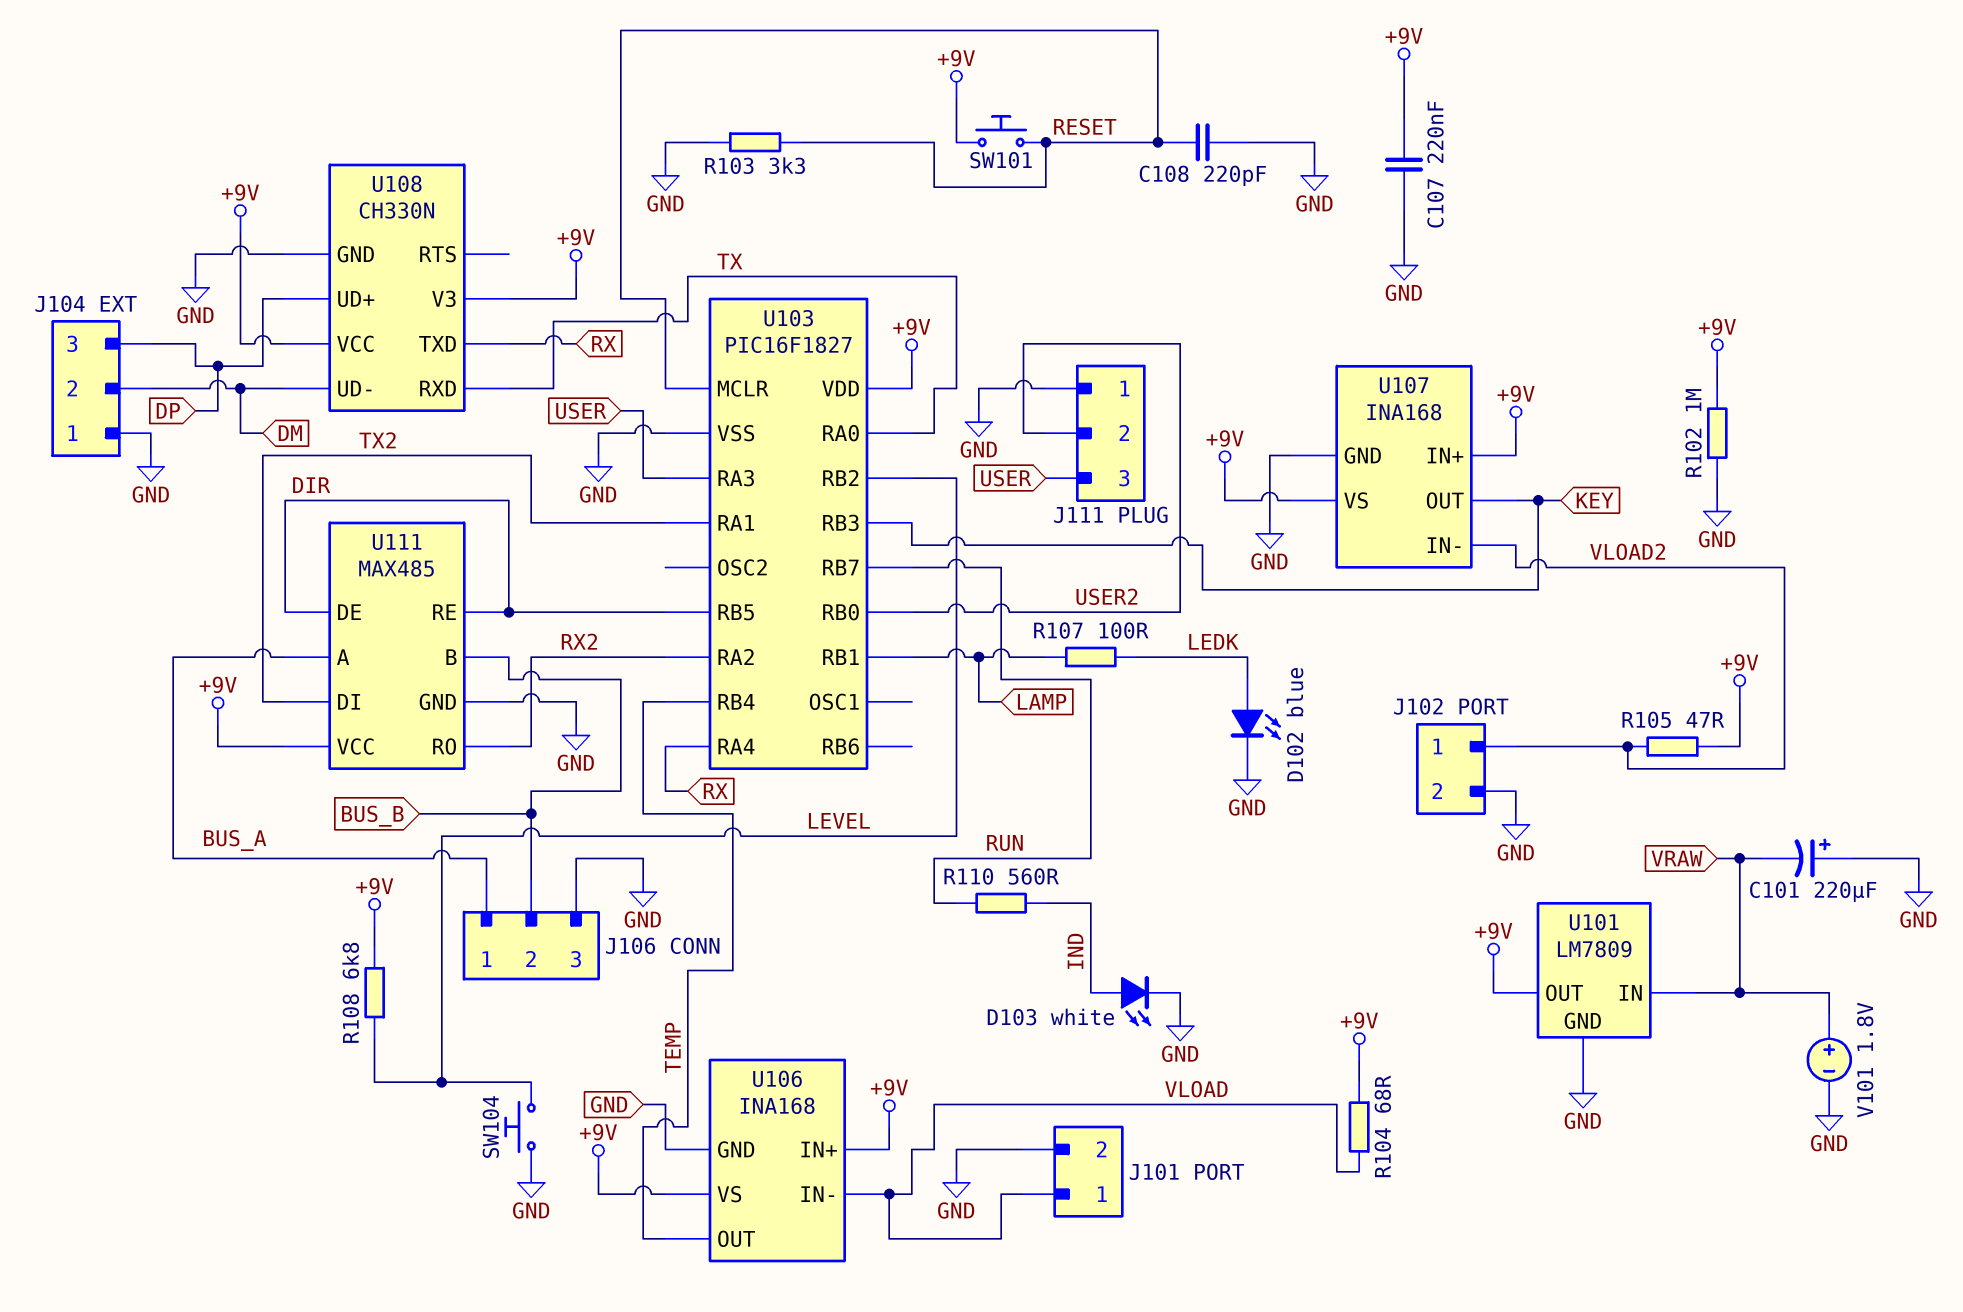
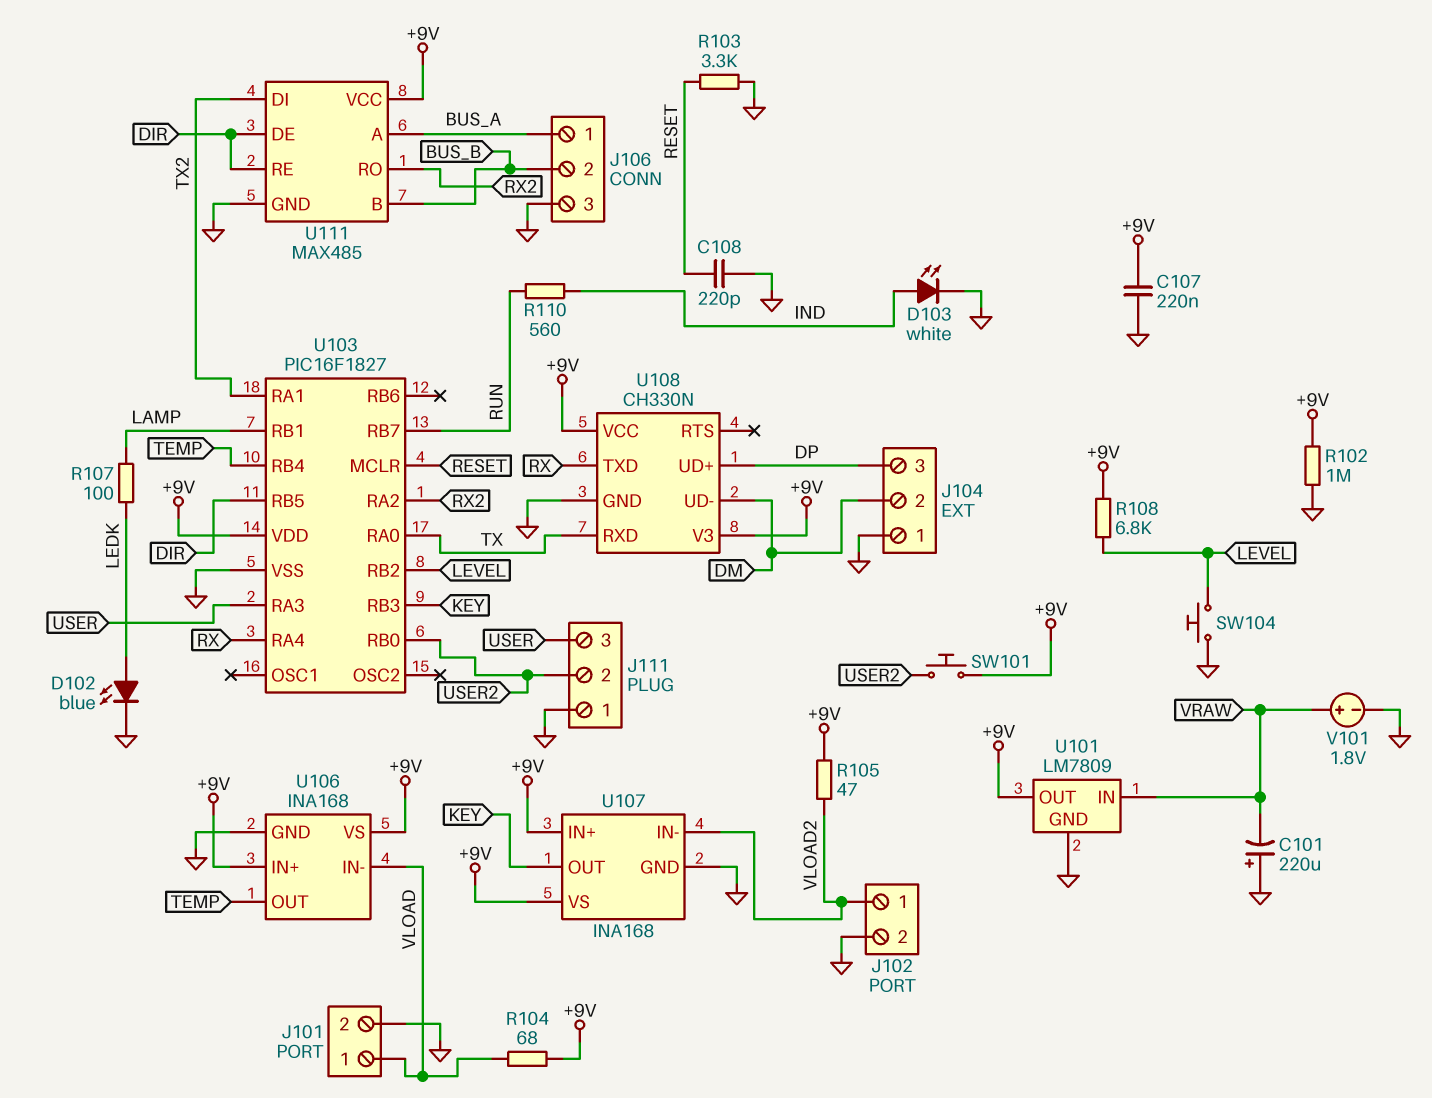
SW101: button (+9V, RESET) -> button (+9V, USER2)

